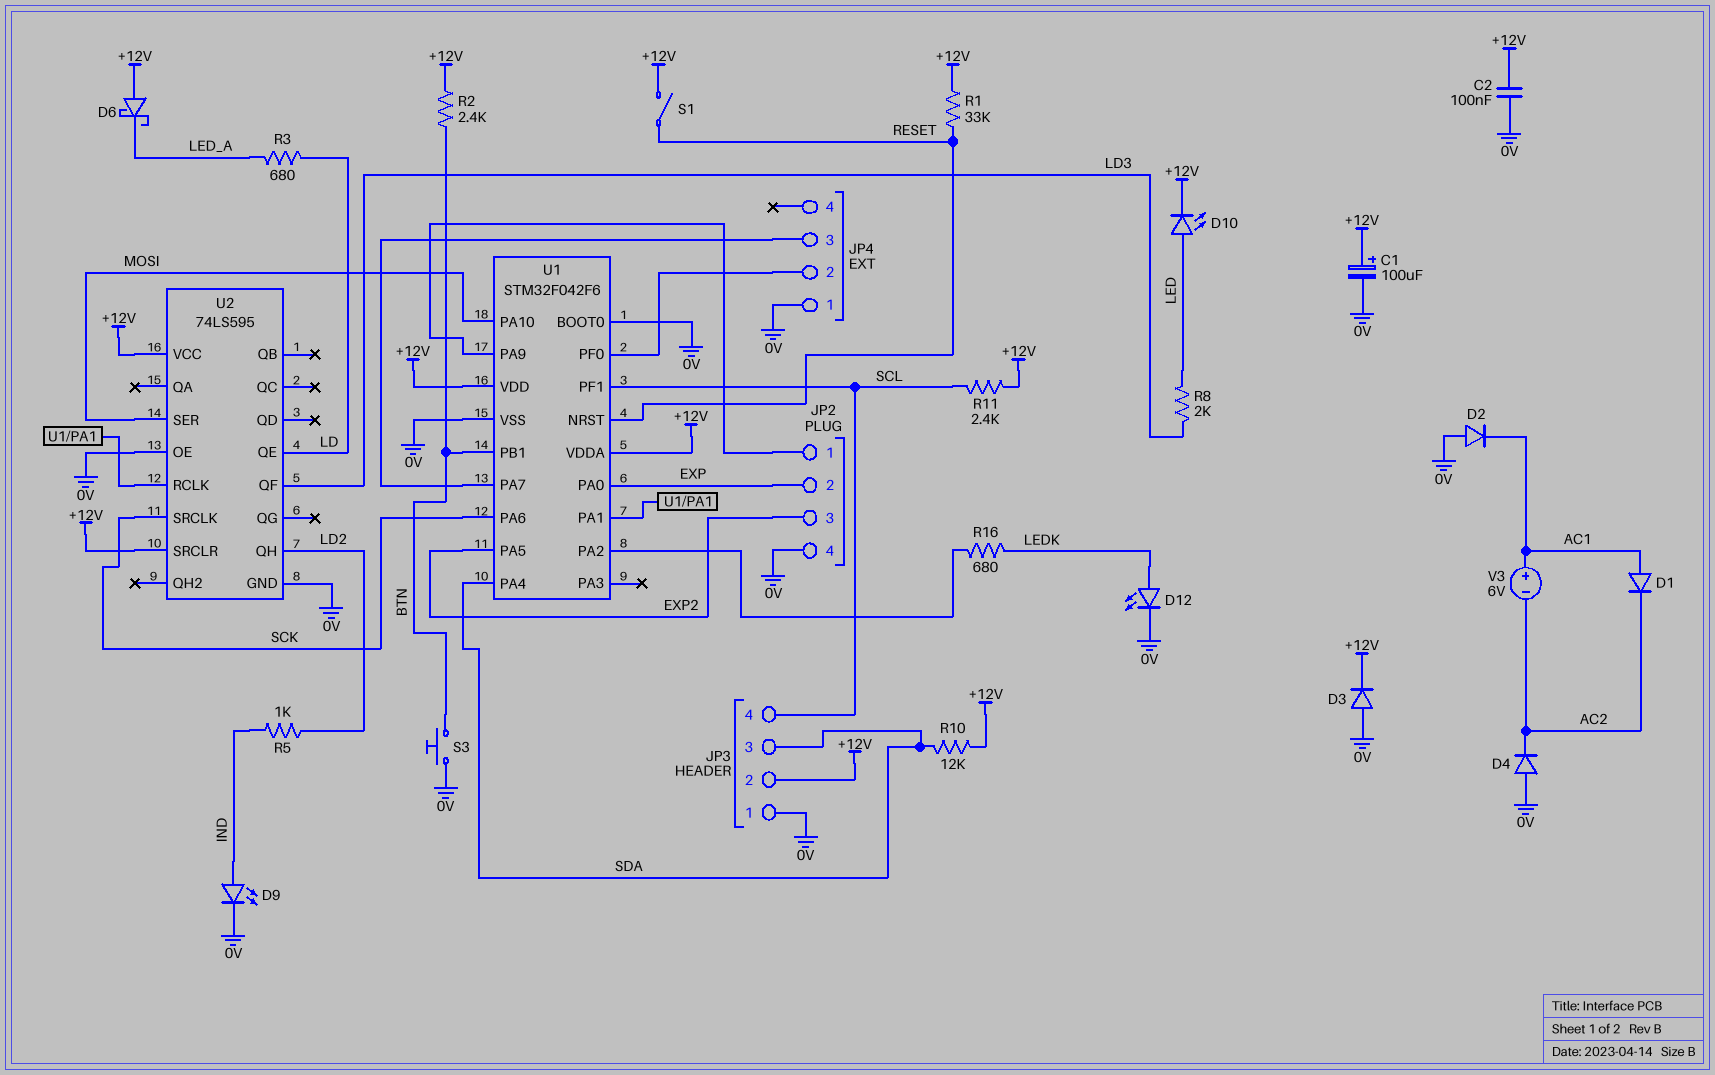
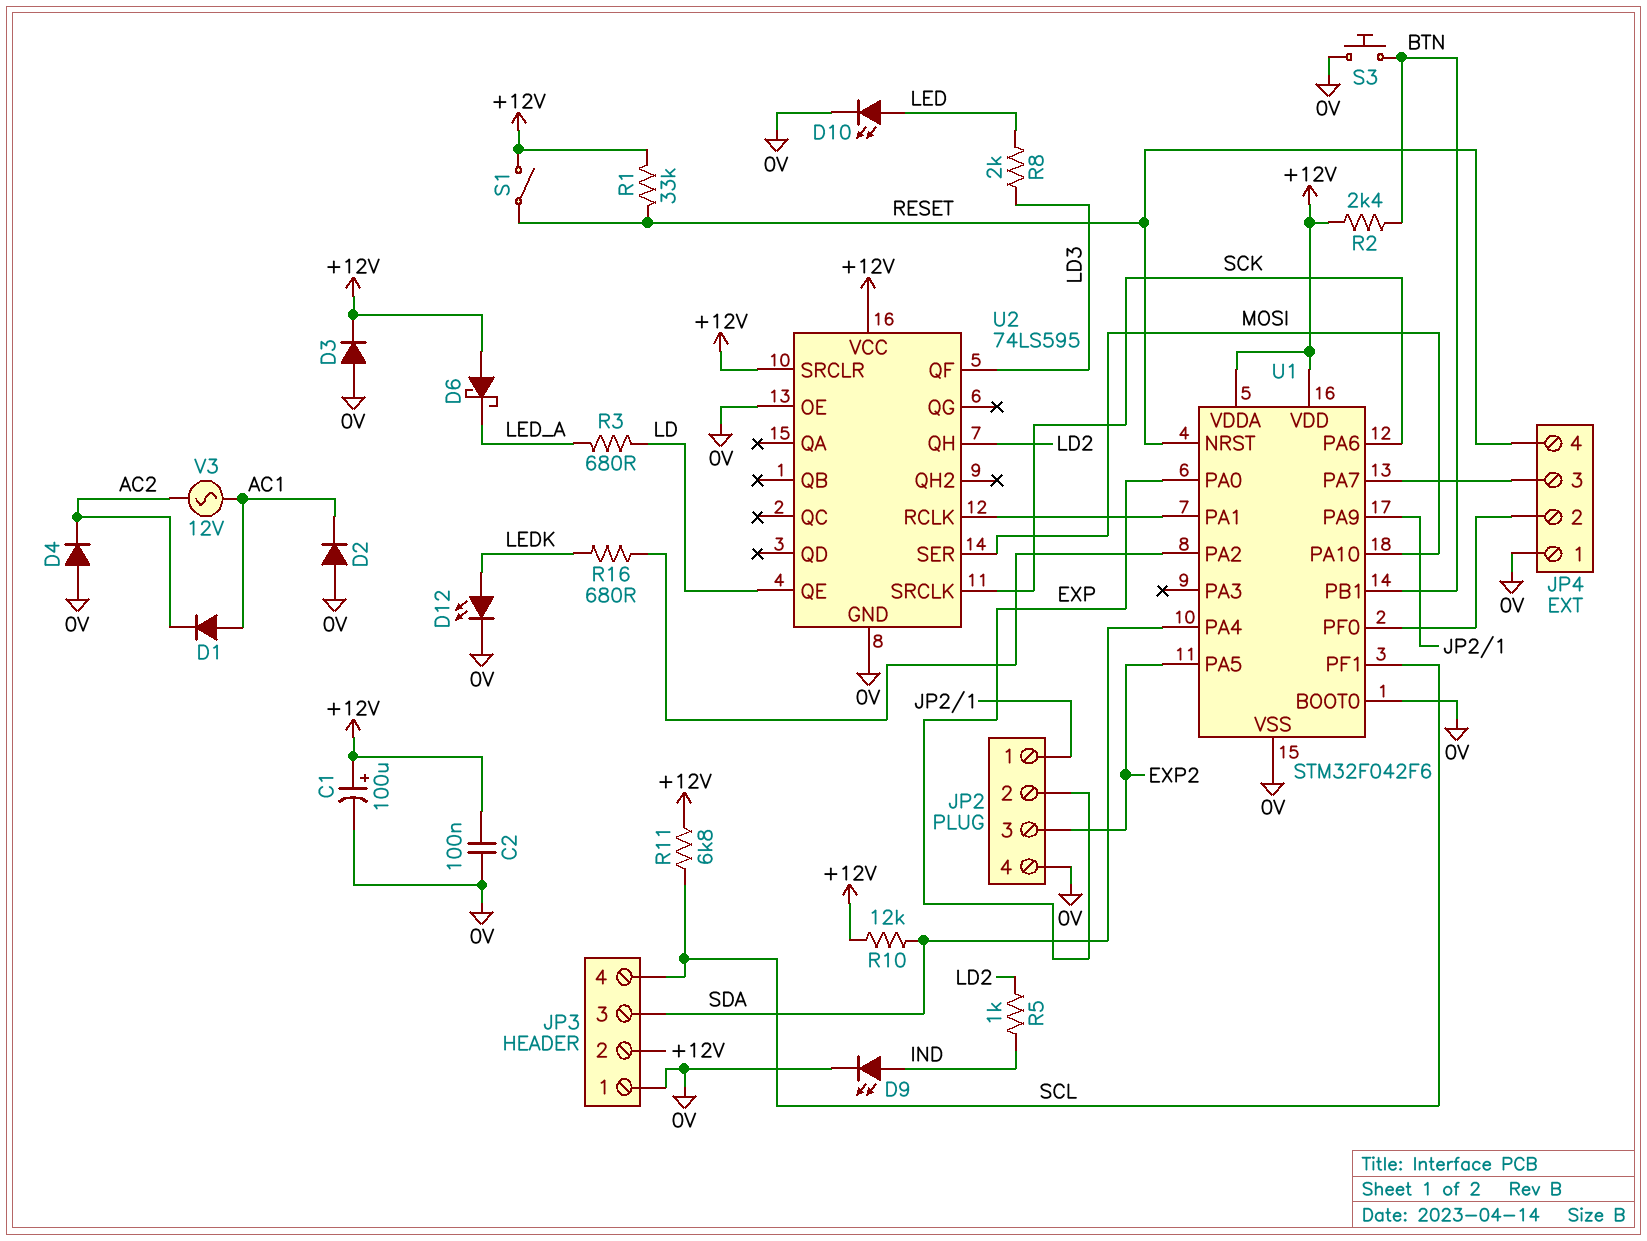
D10: LED (A LED, K +12V) -> LED (A LED, K 0V)
JP4 pin 4: none -> RESET
R11: 2.4k (+12V, SCL) -> 6.8k (+12V, SCL)
V3: 6V (plus AC1, minus AC2) -> AC 12V (AC1, AC2)

